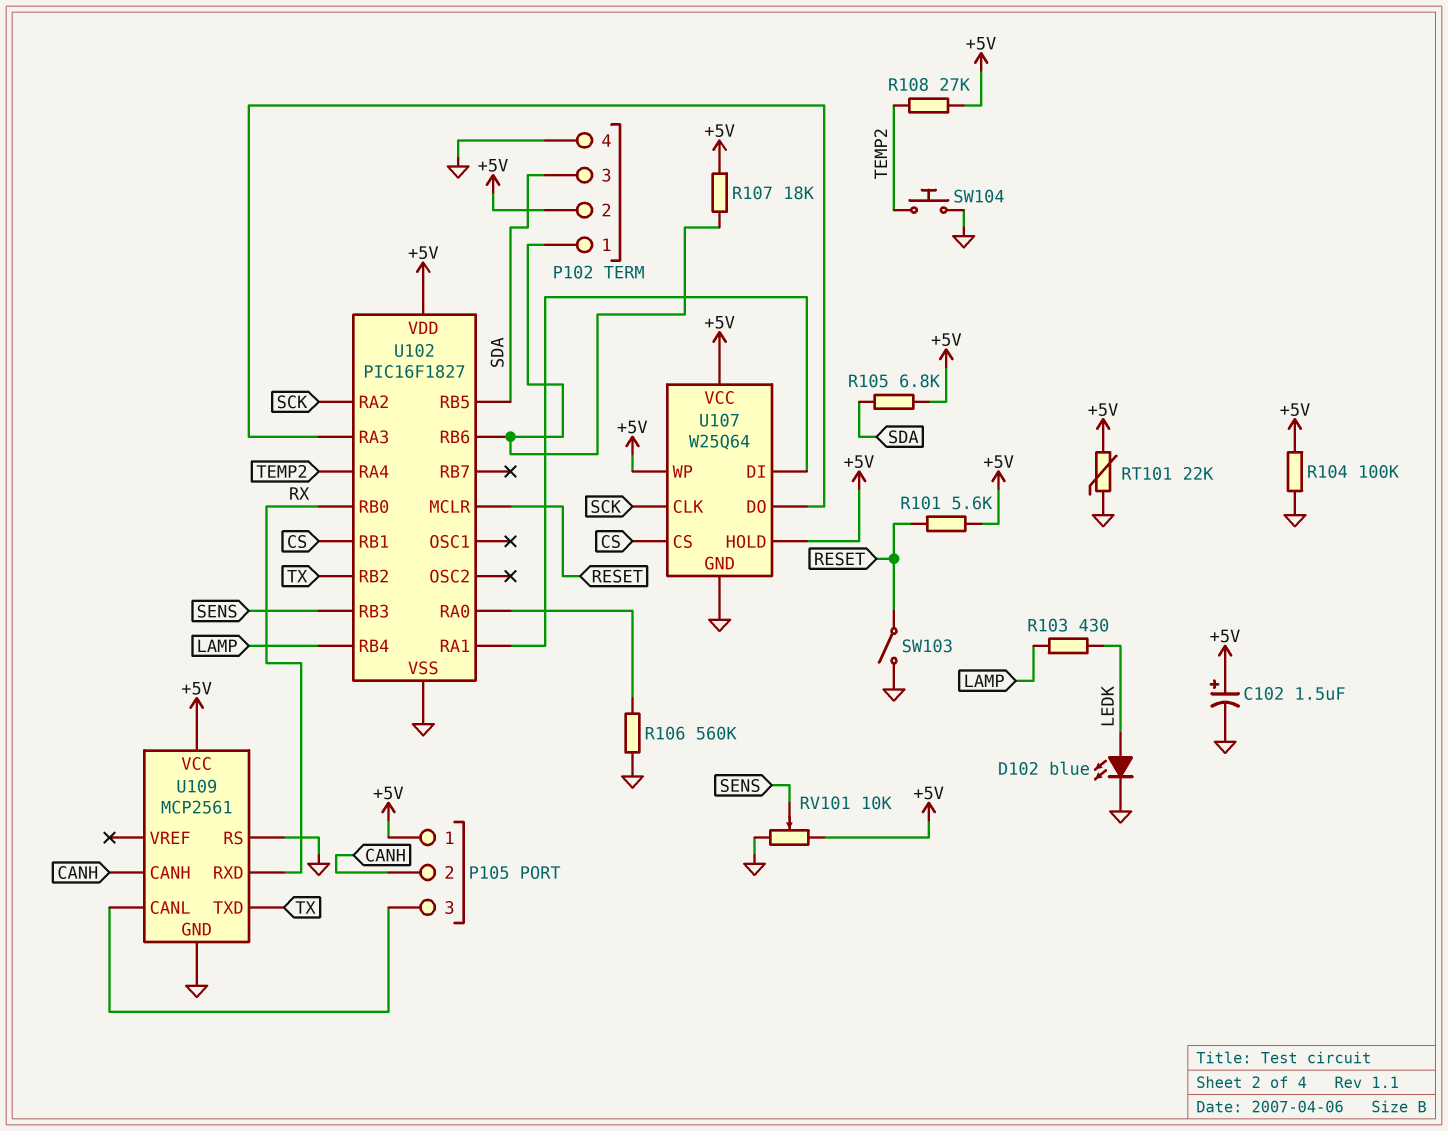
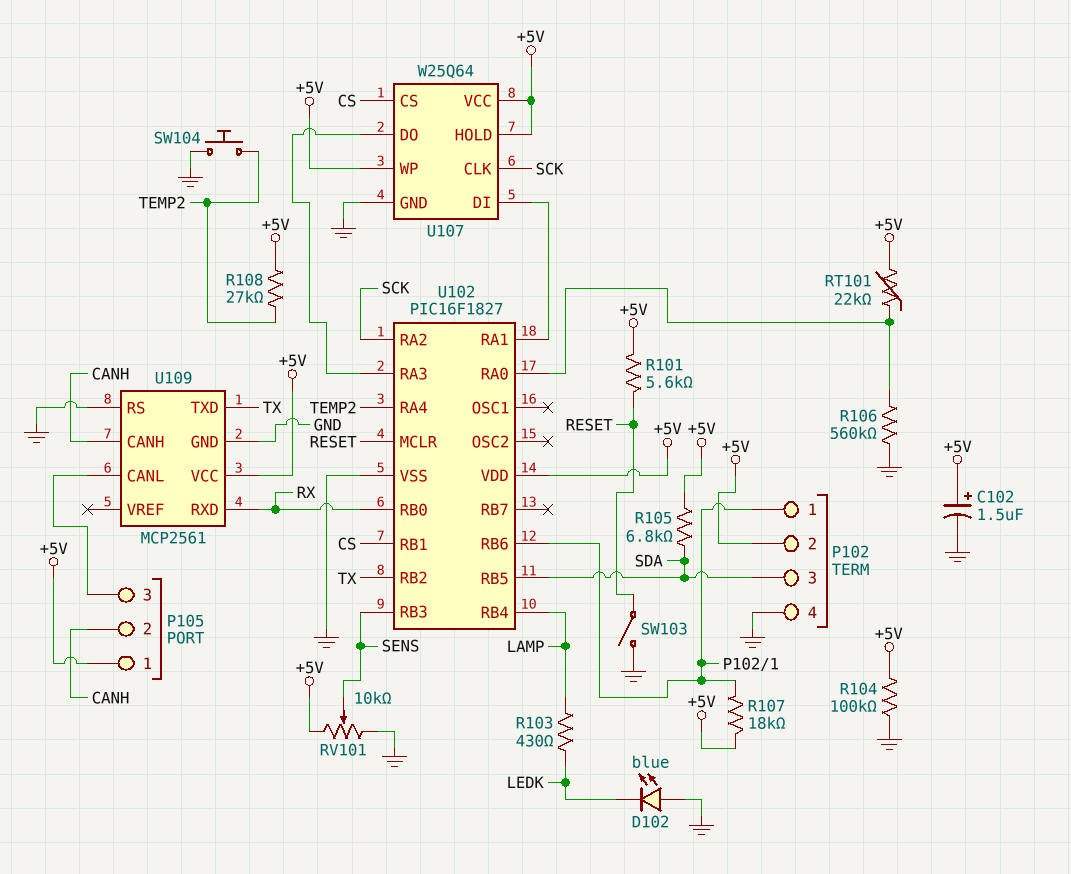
D102: LED blue (A LEDK, K GND) -> LED blue (A GND, K LEDK)
RT101: 22k (+5V, GND) -> 22k (+5V, U102/RA0)

